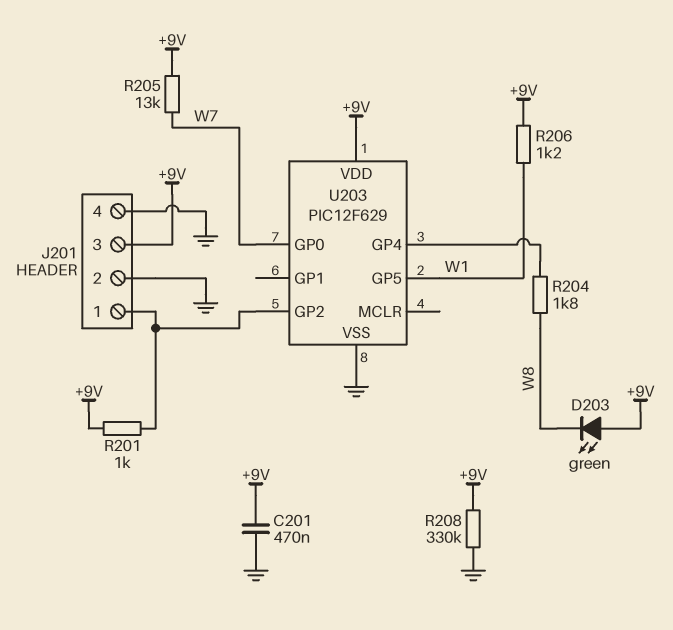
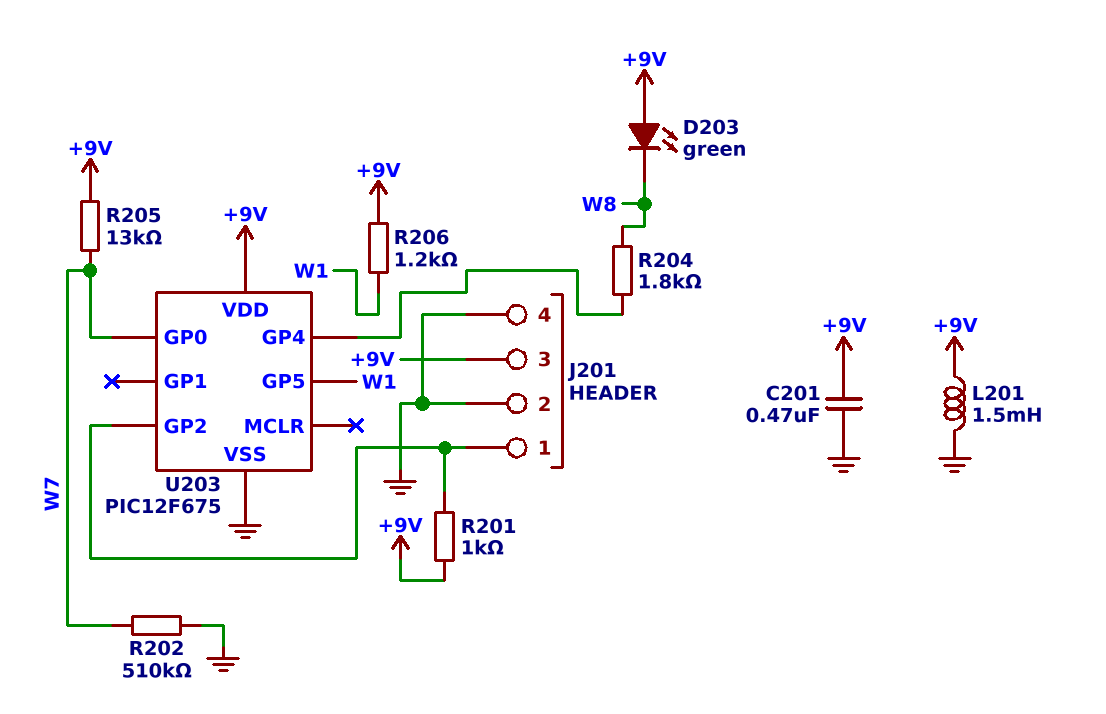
L201: none -> 1.5mH (+9V, GND)
R202: none -> 510k (GND, W7)
R208: 330k (+9V, GND) -> none
U203: PIC12F629 -> PIC12F675

